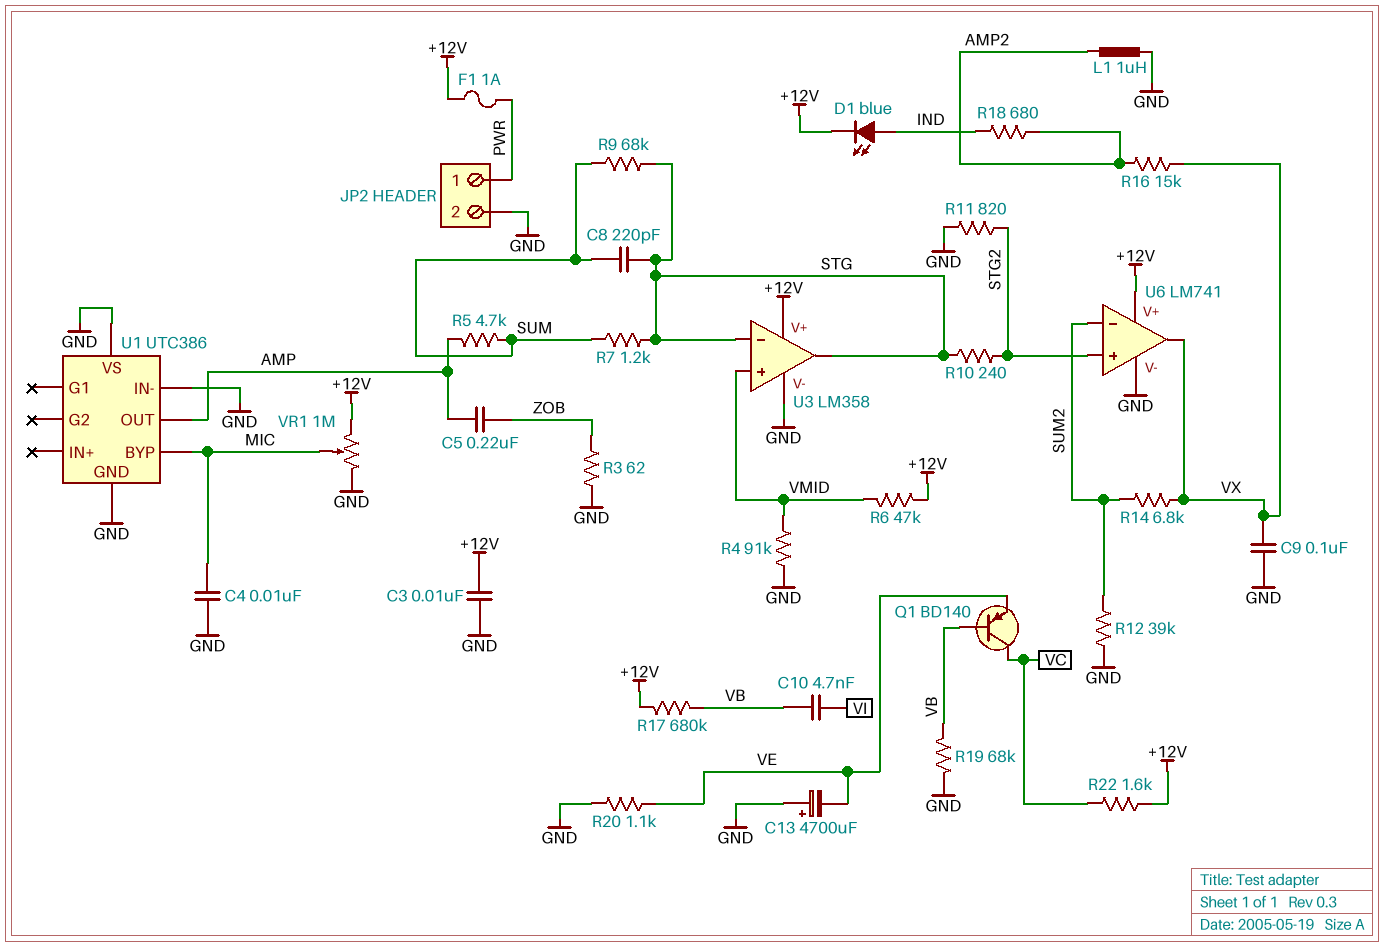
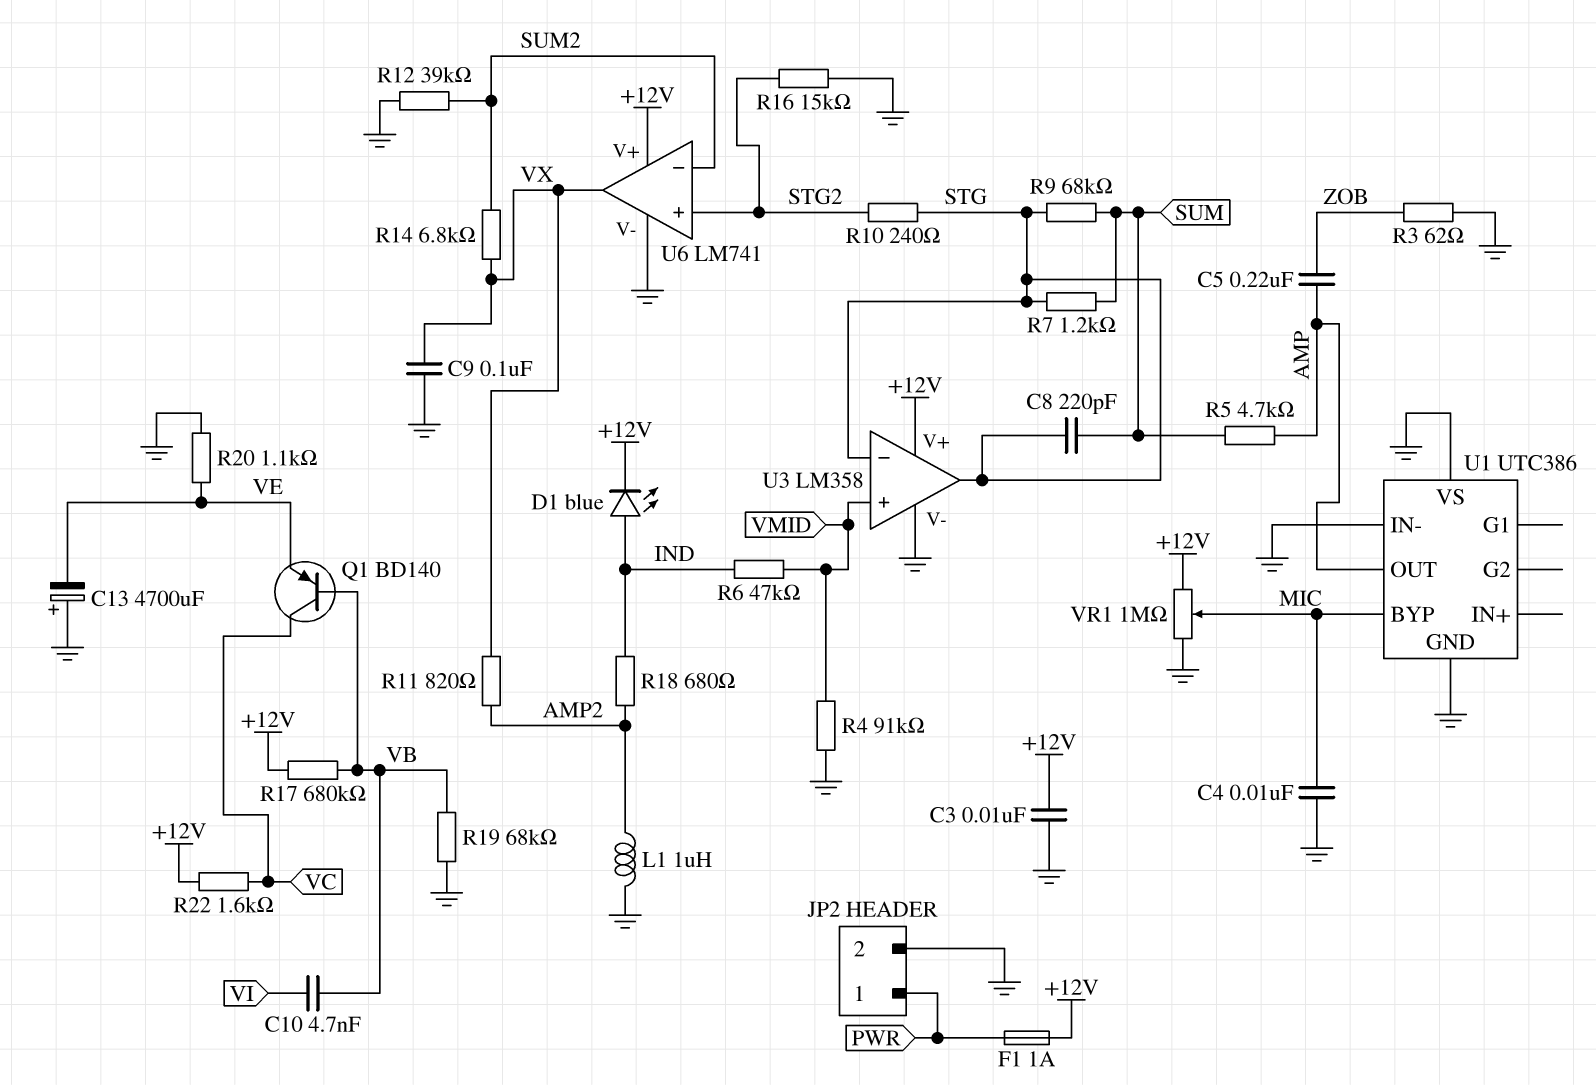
R6: 47k (+12V, VMID) -> 47k (IND, VMID)
R11: 820 (GND, STG2) -> 820 (AMP2, VX)
R16: 15k (AMP2, VX) -> 15k (GND, STG2)

